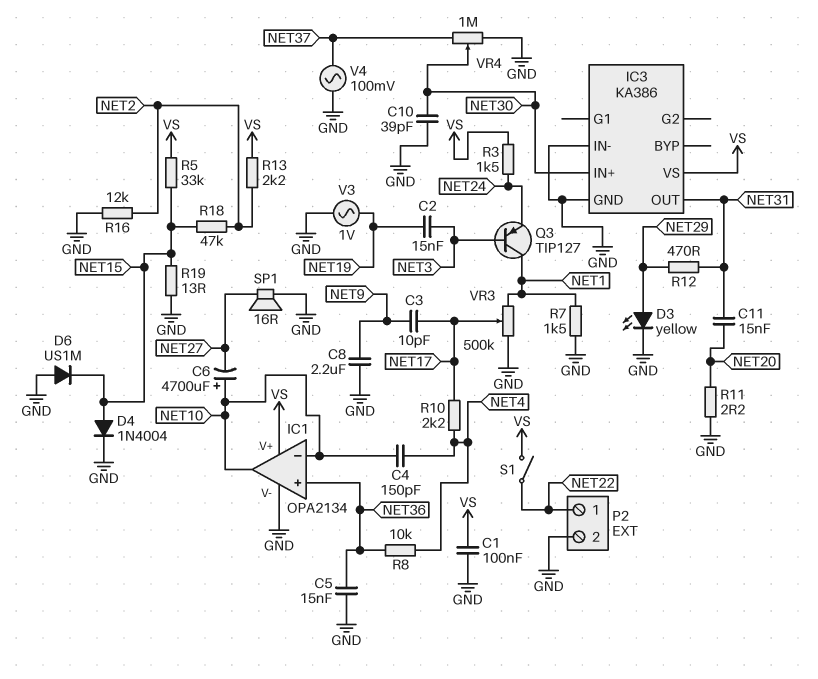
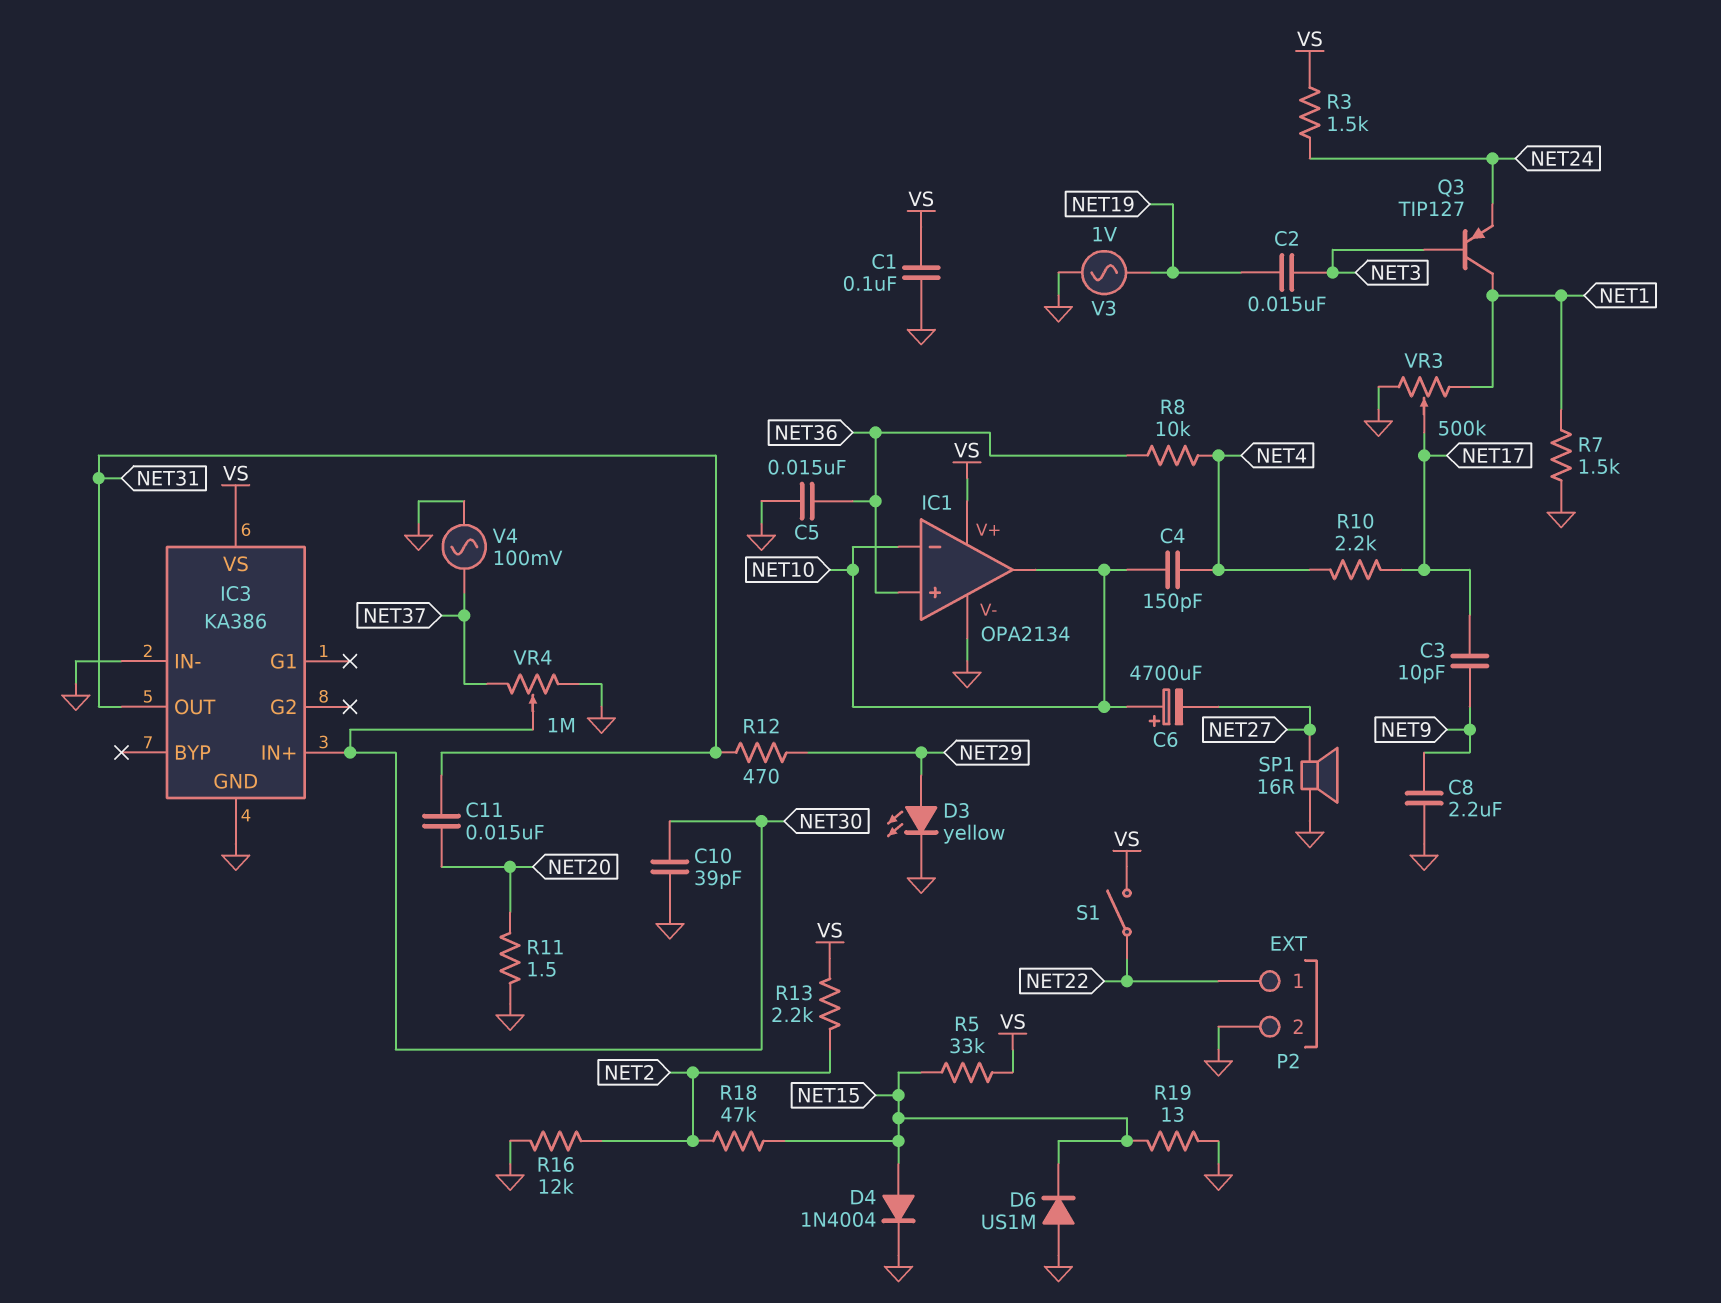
R11: 2.2 (GND, NET20) -> 1.5 (GND, NET20)

